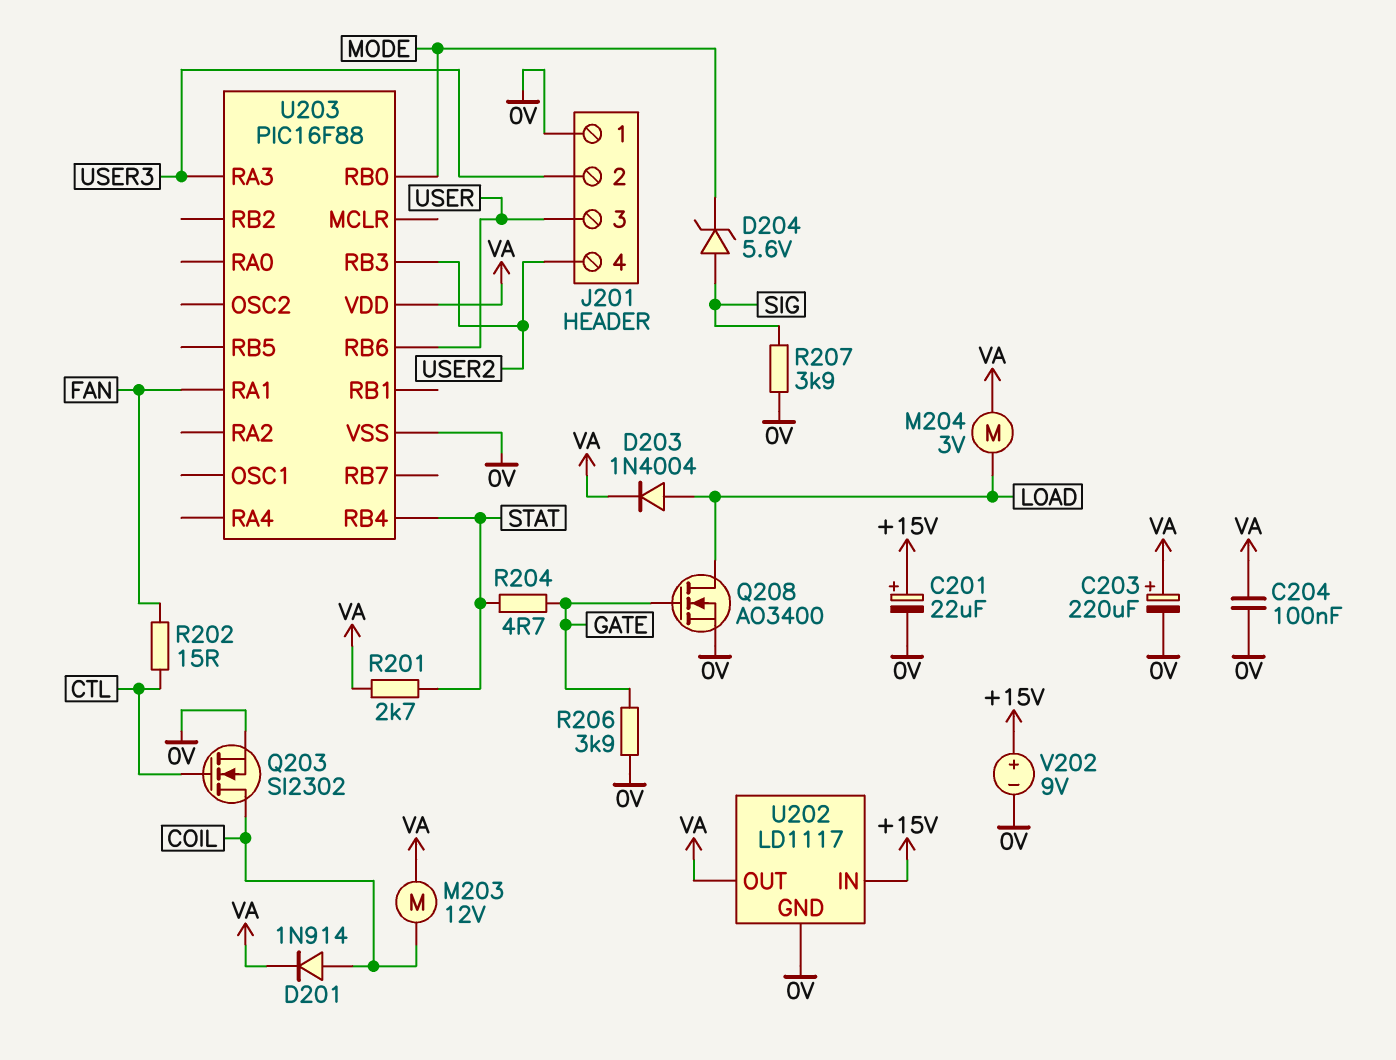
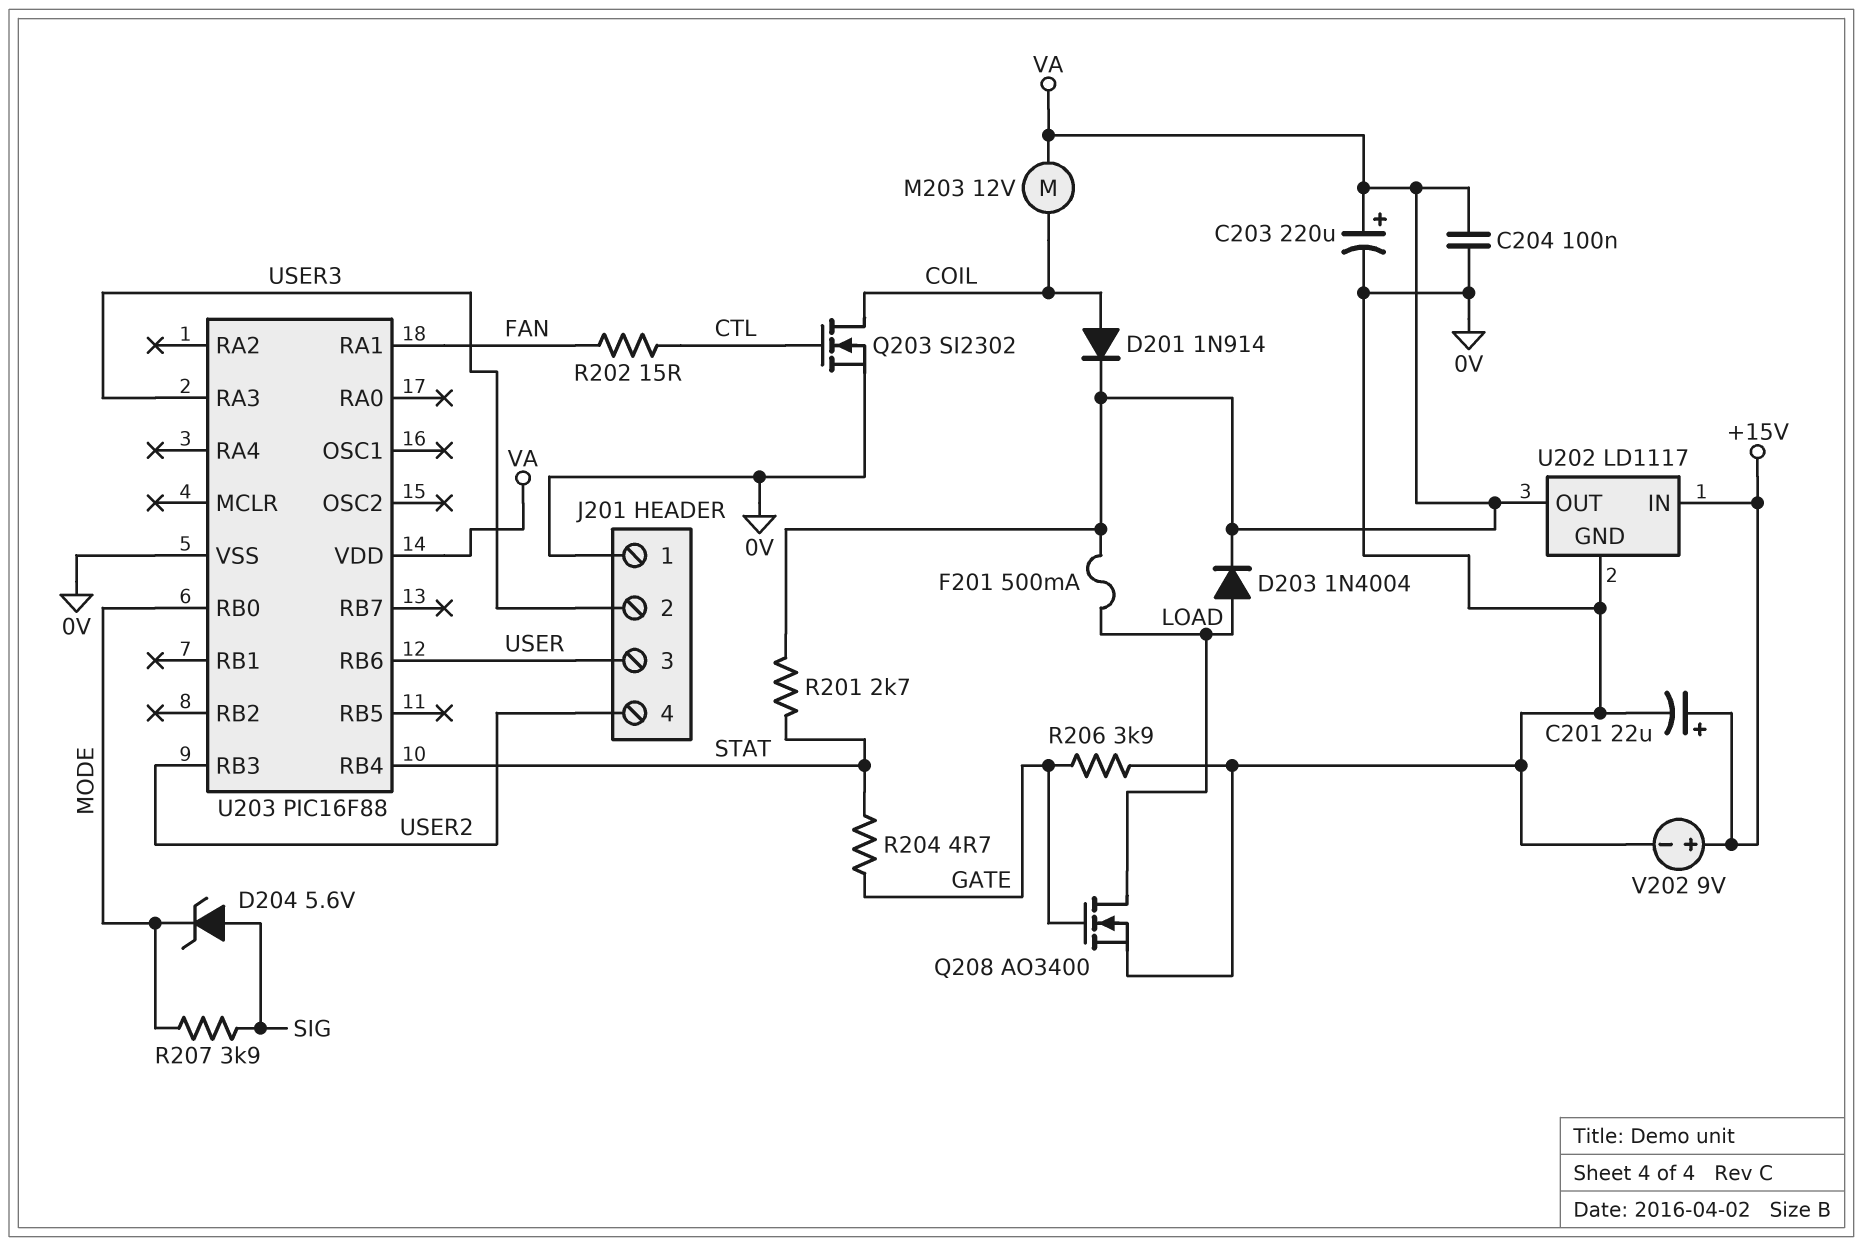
F201: none -> 500mA (LOAD, VA)
M204: motor 3V (LOAD, VA) -> none
R207: 3.9k (0V, SIG) -> 3.9k (MODE, SIG)

